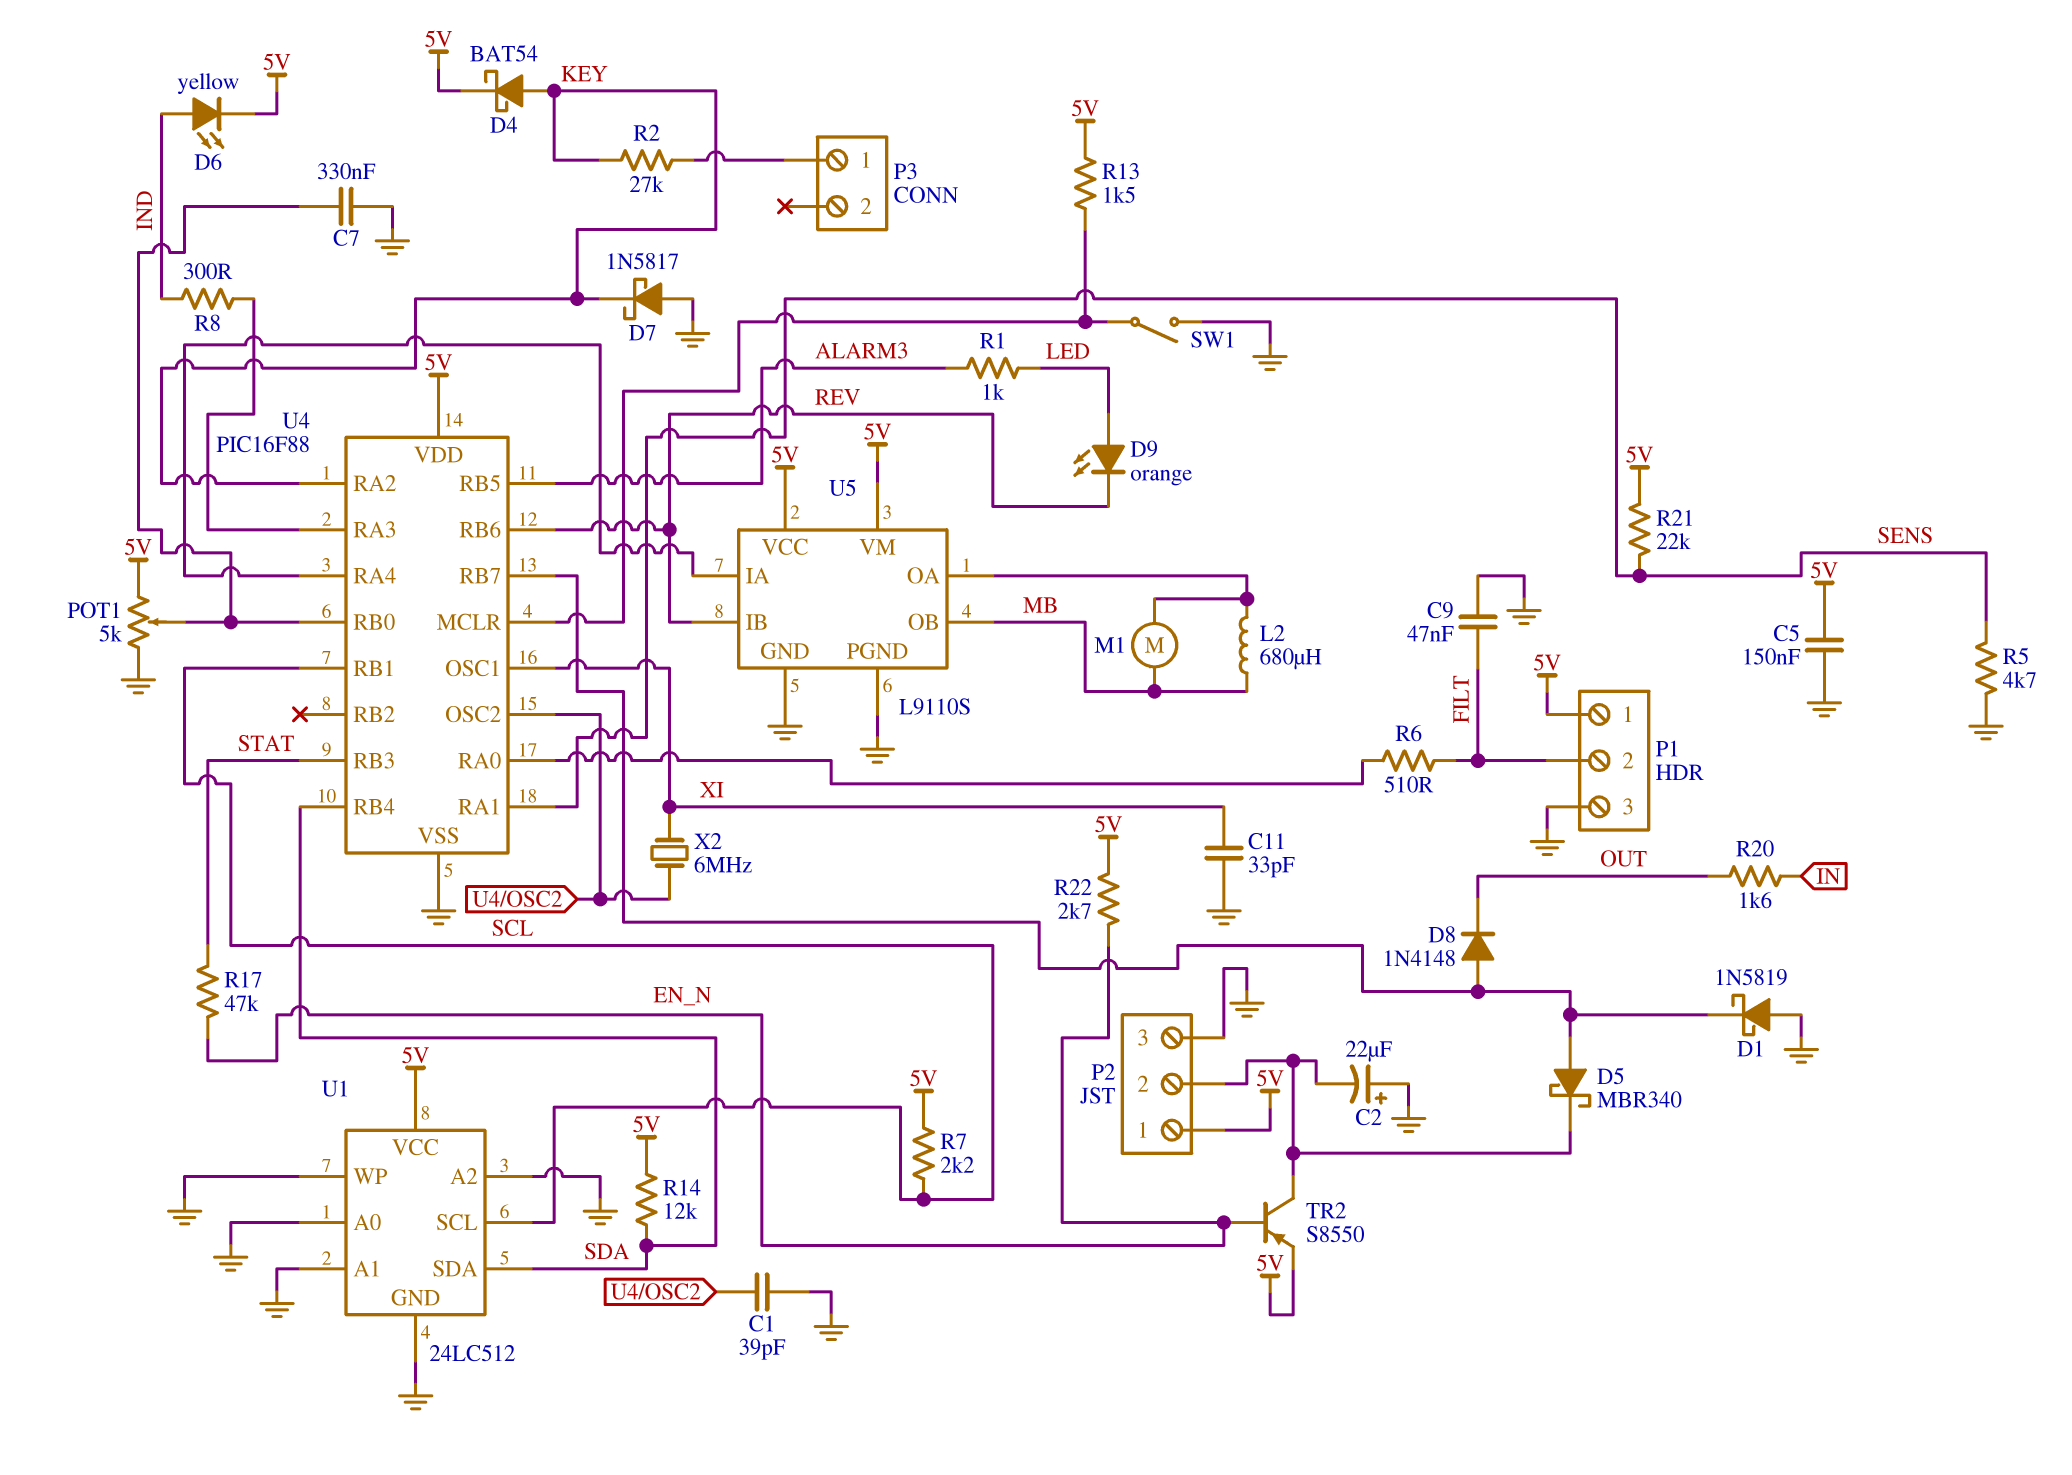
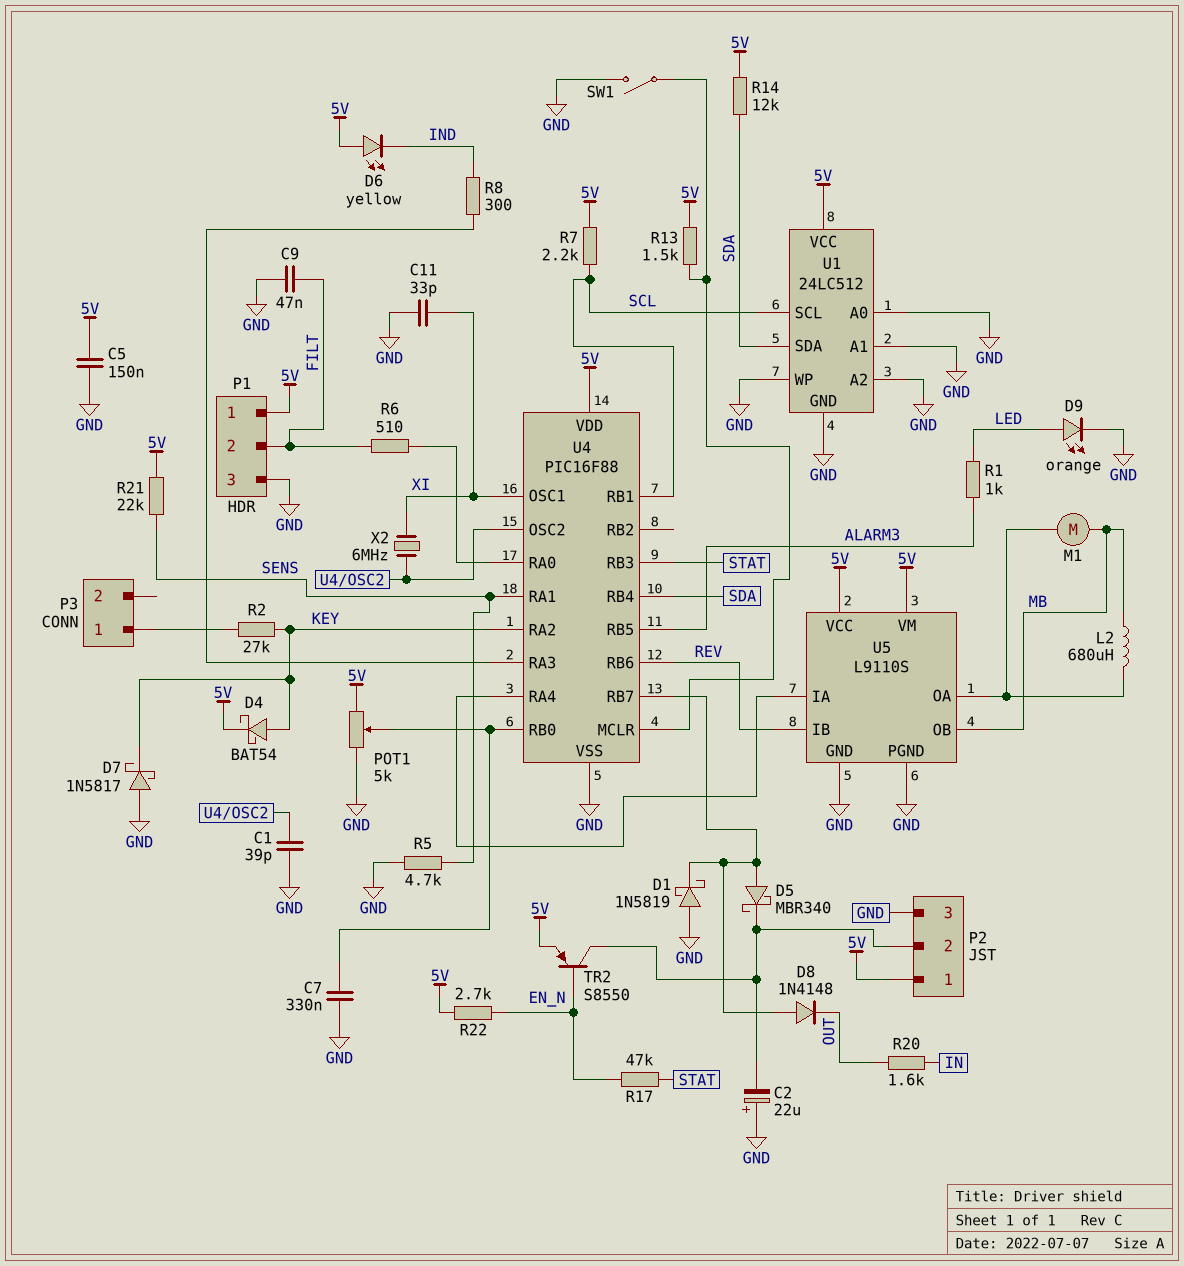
D6: LED yellow (A IND, K 5V) -> LED yellow (A 5V, K IND)
D9: LED orange (A LED, K REV) -> LED orange (A LED, K GND)

